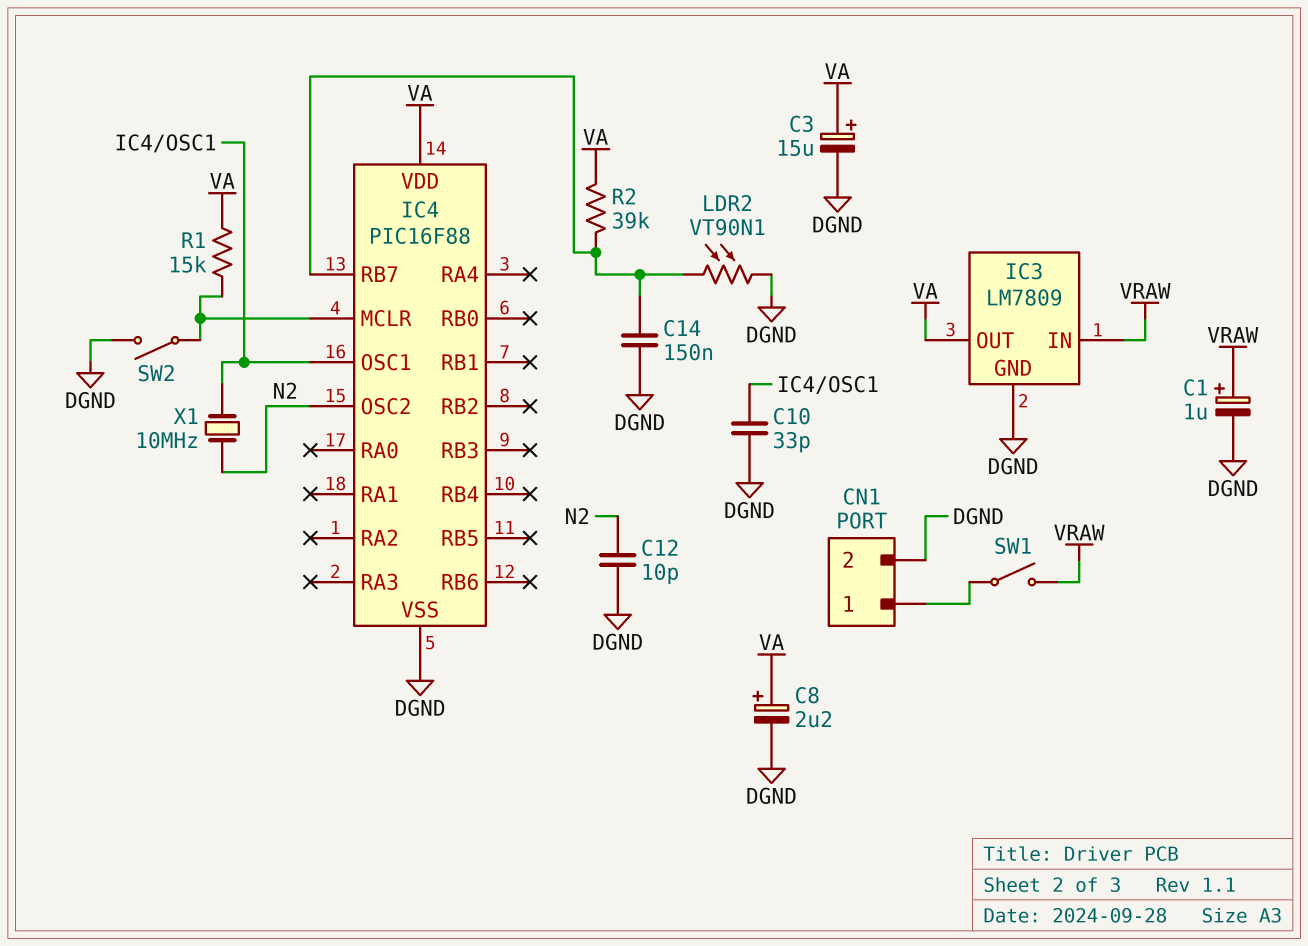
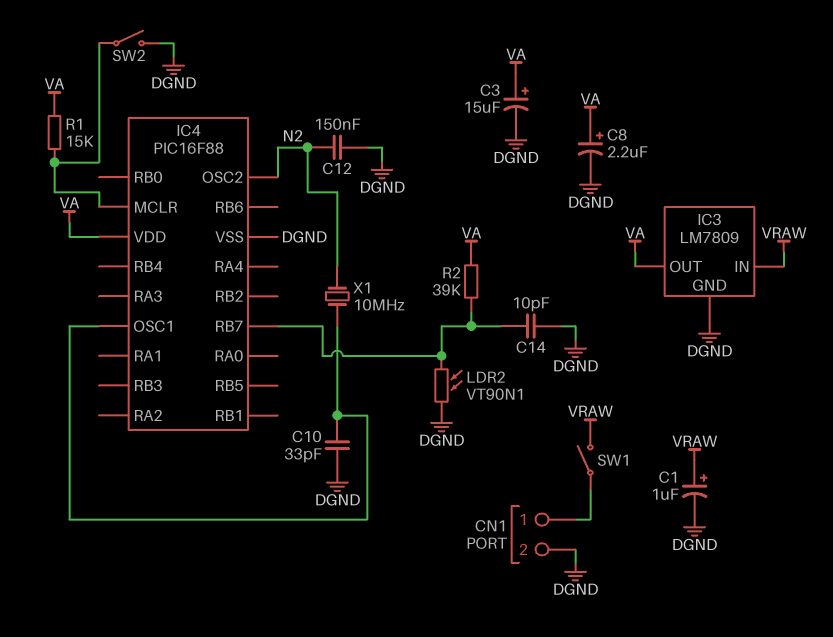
C12: 10pF (DGND, N2) -> 150nF (DGND, N2)
C14: 150nF (DGND, IC4/RB7) -> 10pF (DGND, IC4/RB7)

